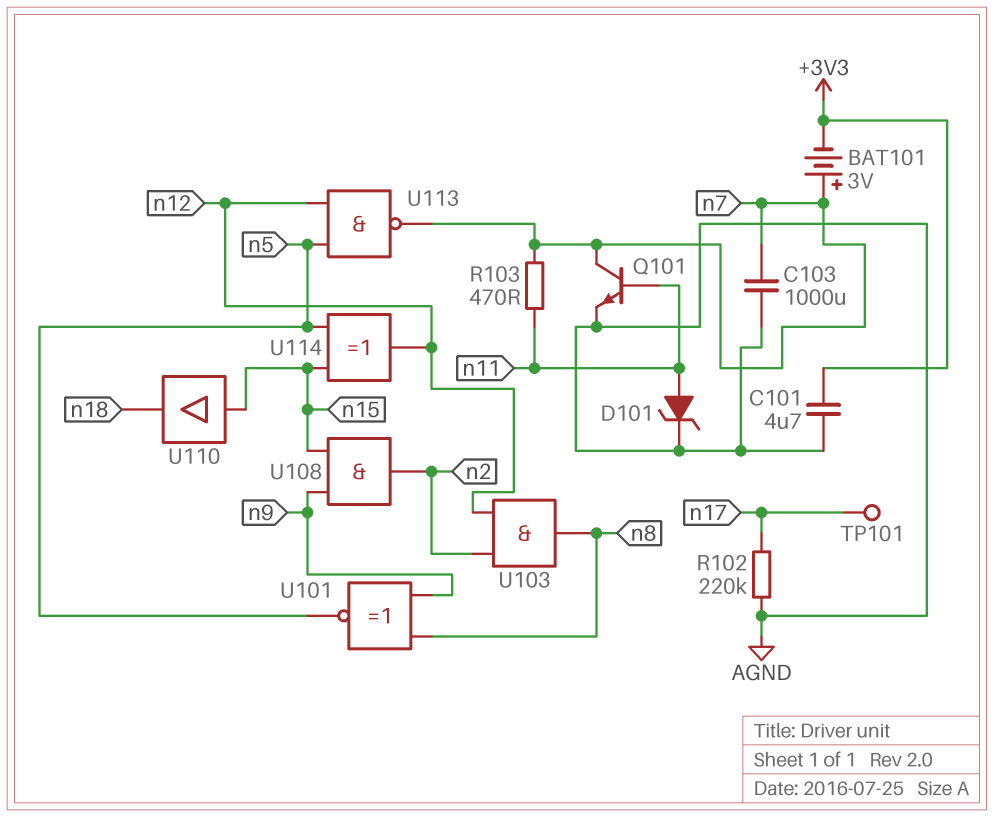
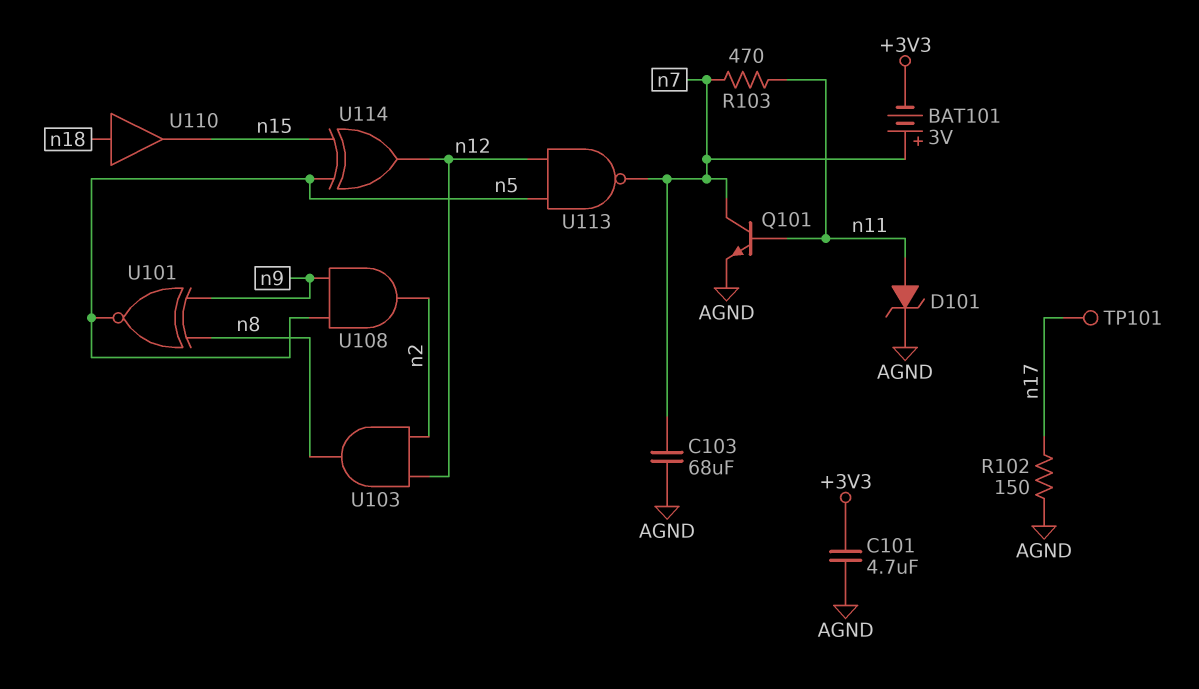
C103: 1000uF (AGND, n7) -> 68uF (AGND, n7)
R102: 220k (AGND, n17) -> 150 (AGND, n17)
U108: AND (in n9, in n15, out n2) -> AND (in n5, in n9, out n2)
U110: buffer (in n15, out n18) -> buffer (in n18, out n15)

